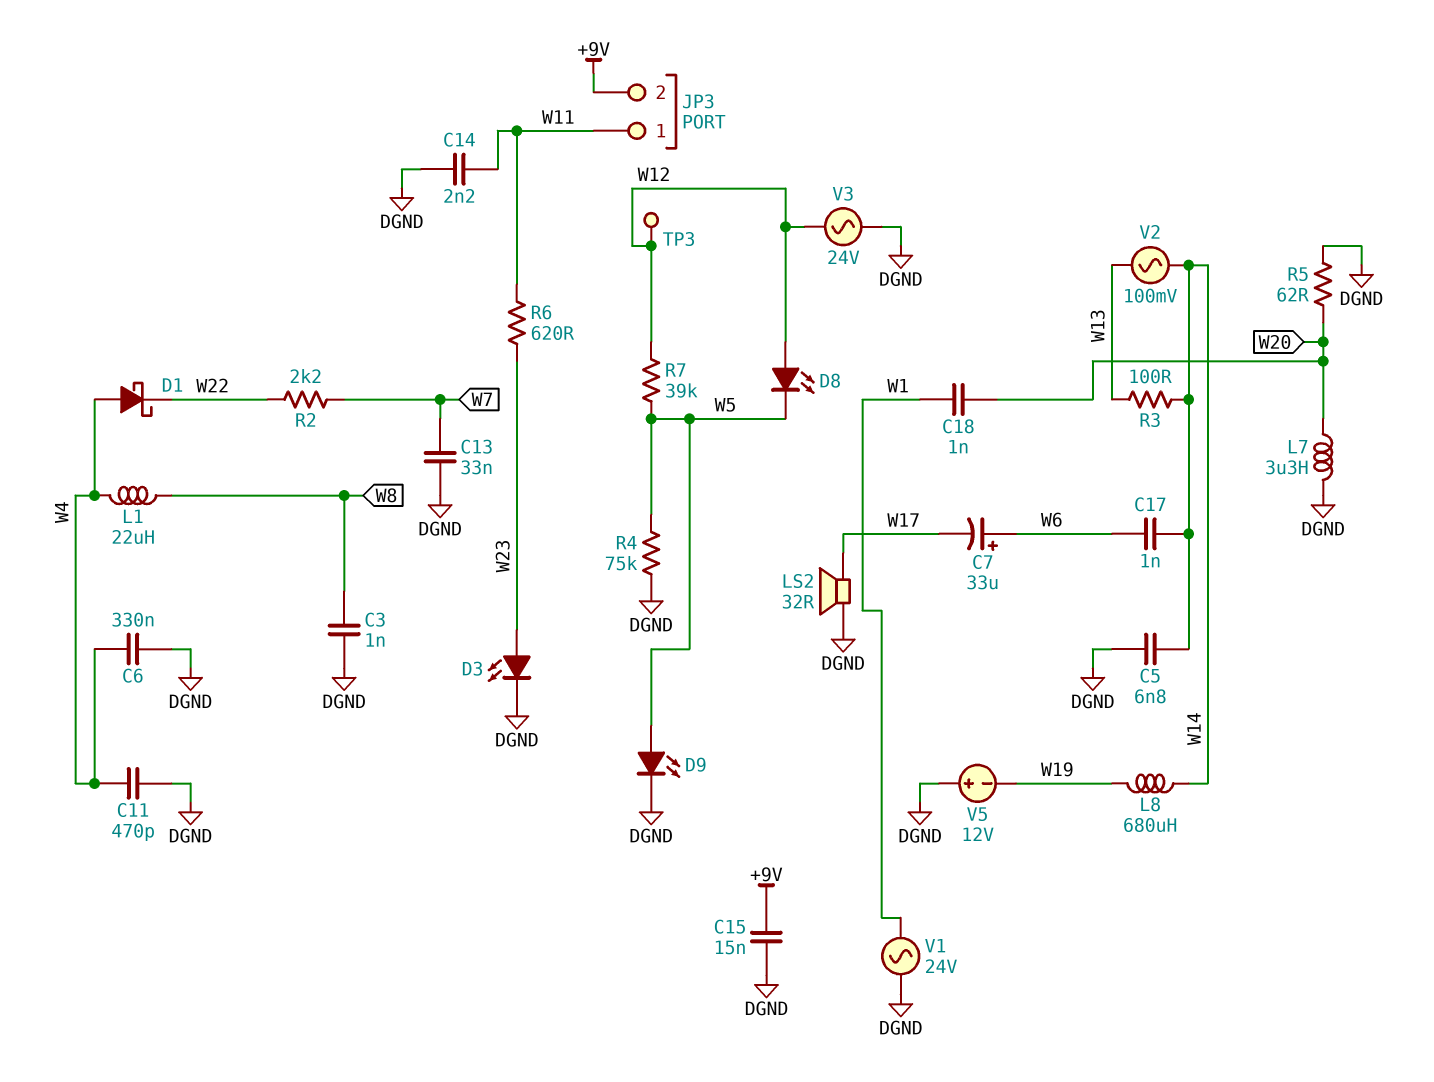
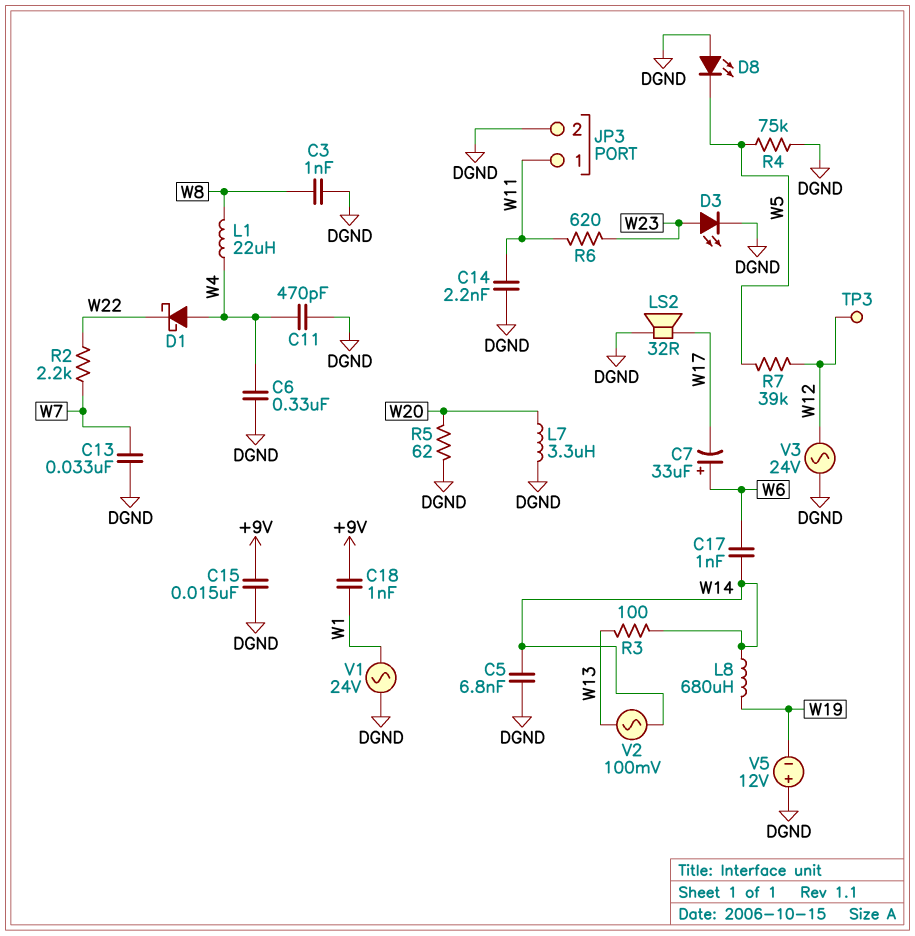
C18: 1nF (W1, W20) -> 1nF (+9V, W1)
D8: LED (A W12, K W5) -> LED (A DGND, K W5)
D9: LED (A W5, K DGND) -> none
JP3 pin 2: +9V -> DGND

